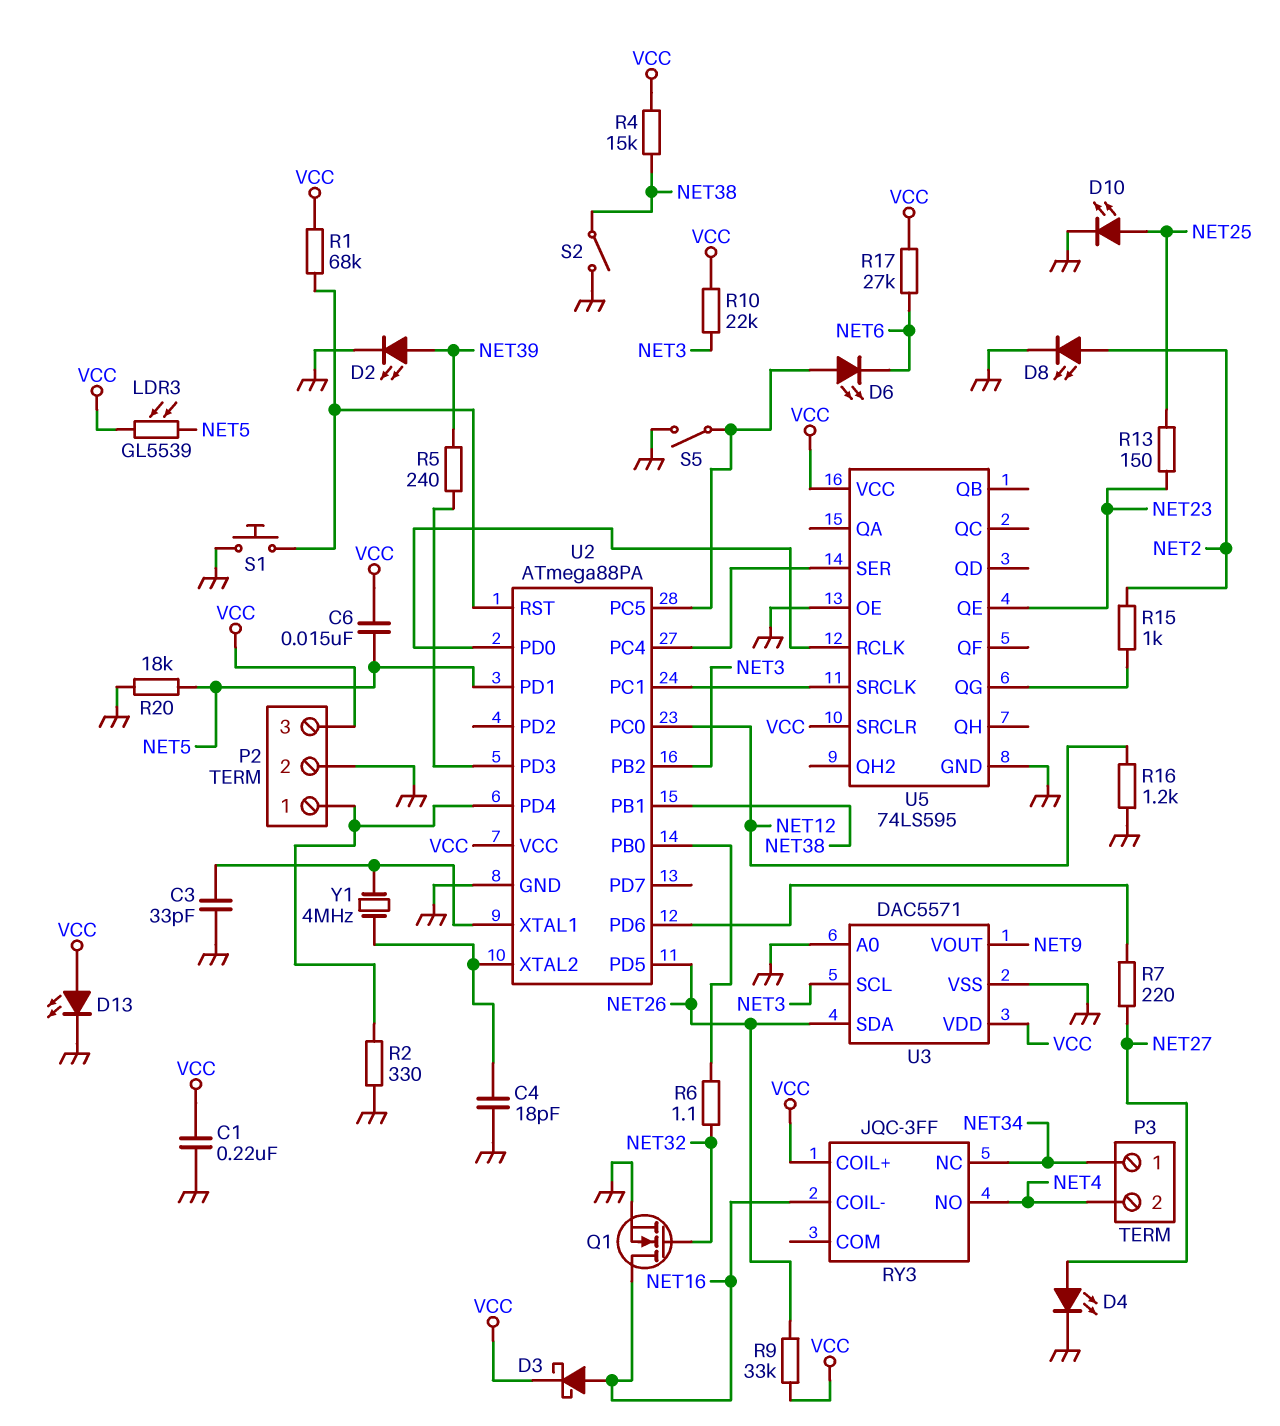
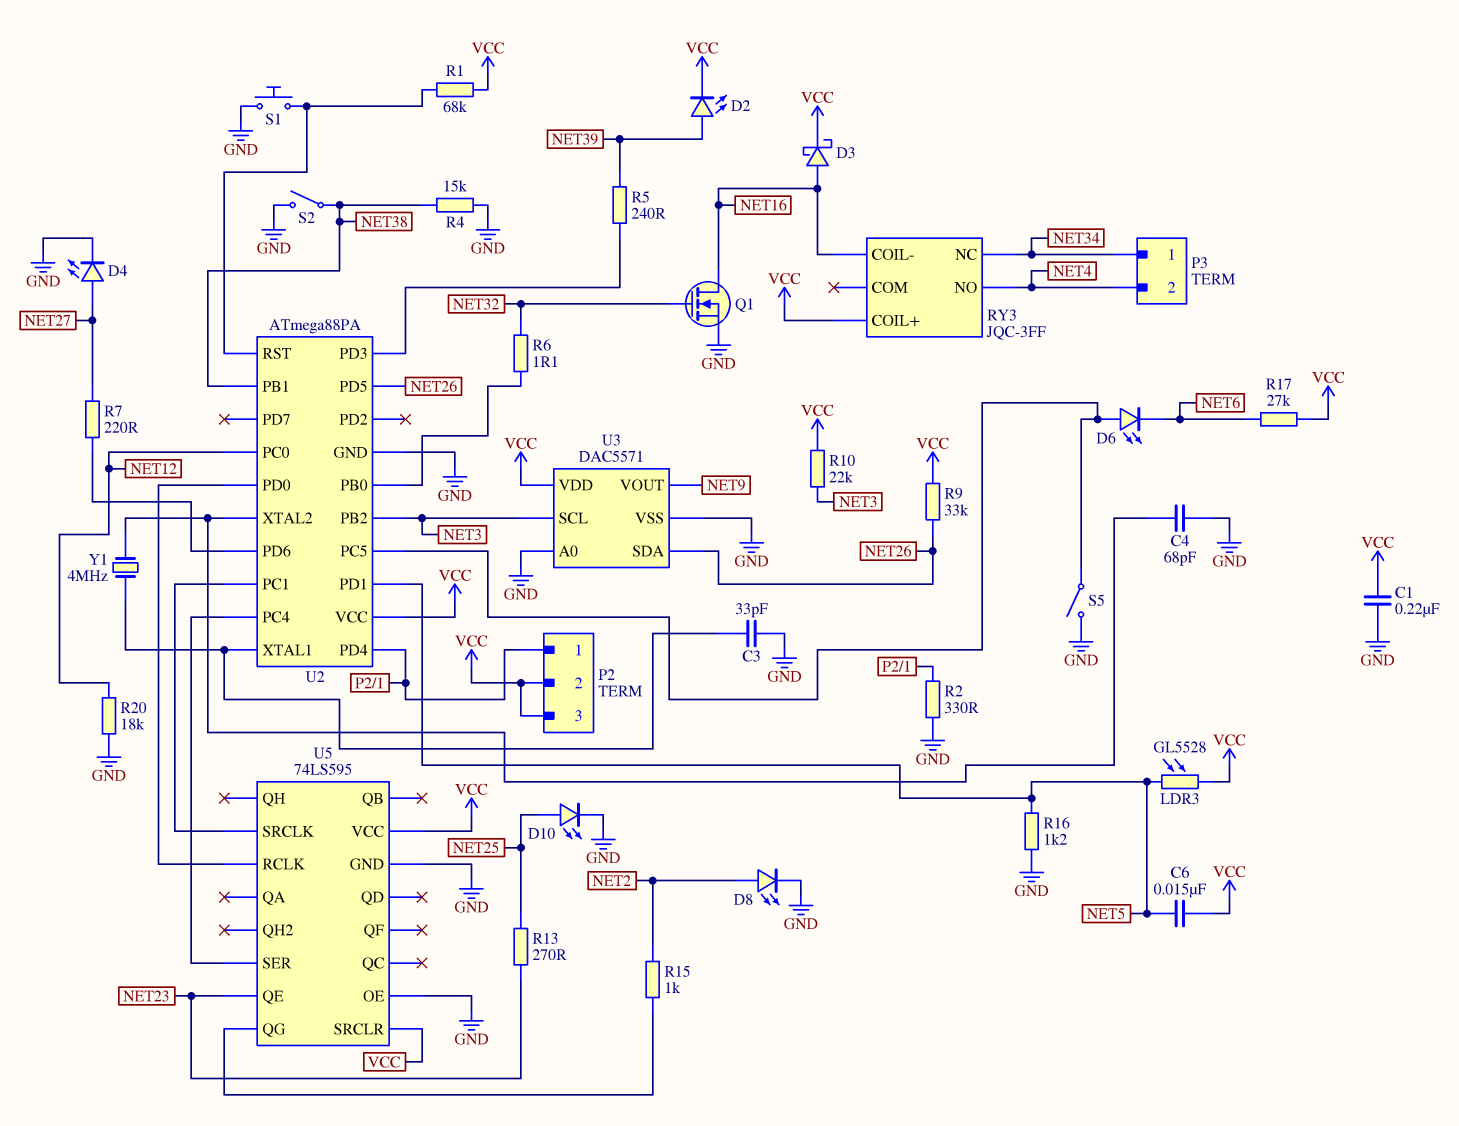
C4: 18pF (GND, U2/XTAL2) -> 68pF (GND, U2/XTAL2)
D2: LED (A NET39, K GND) -> LED (A NET39, K VCC)
D13: LED (A VCC, K GND) -> none
LDR3: GL5539 (NET5, VCC) -> GL5528 (NET5, VCC)
P2 pin 2: GND -> VCC
R4: 15k (NET38, VCC) -> 15k (GND, NET38)
R13: 150 (NET23, NET25) -> 270 (NET23, NET25)
R16: 1.2k (GND, NET12) -> 1.2k (GND, NET5)
R20: 18k (GND, NET5) -> 18k (GND, NET12)

